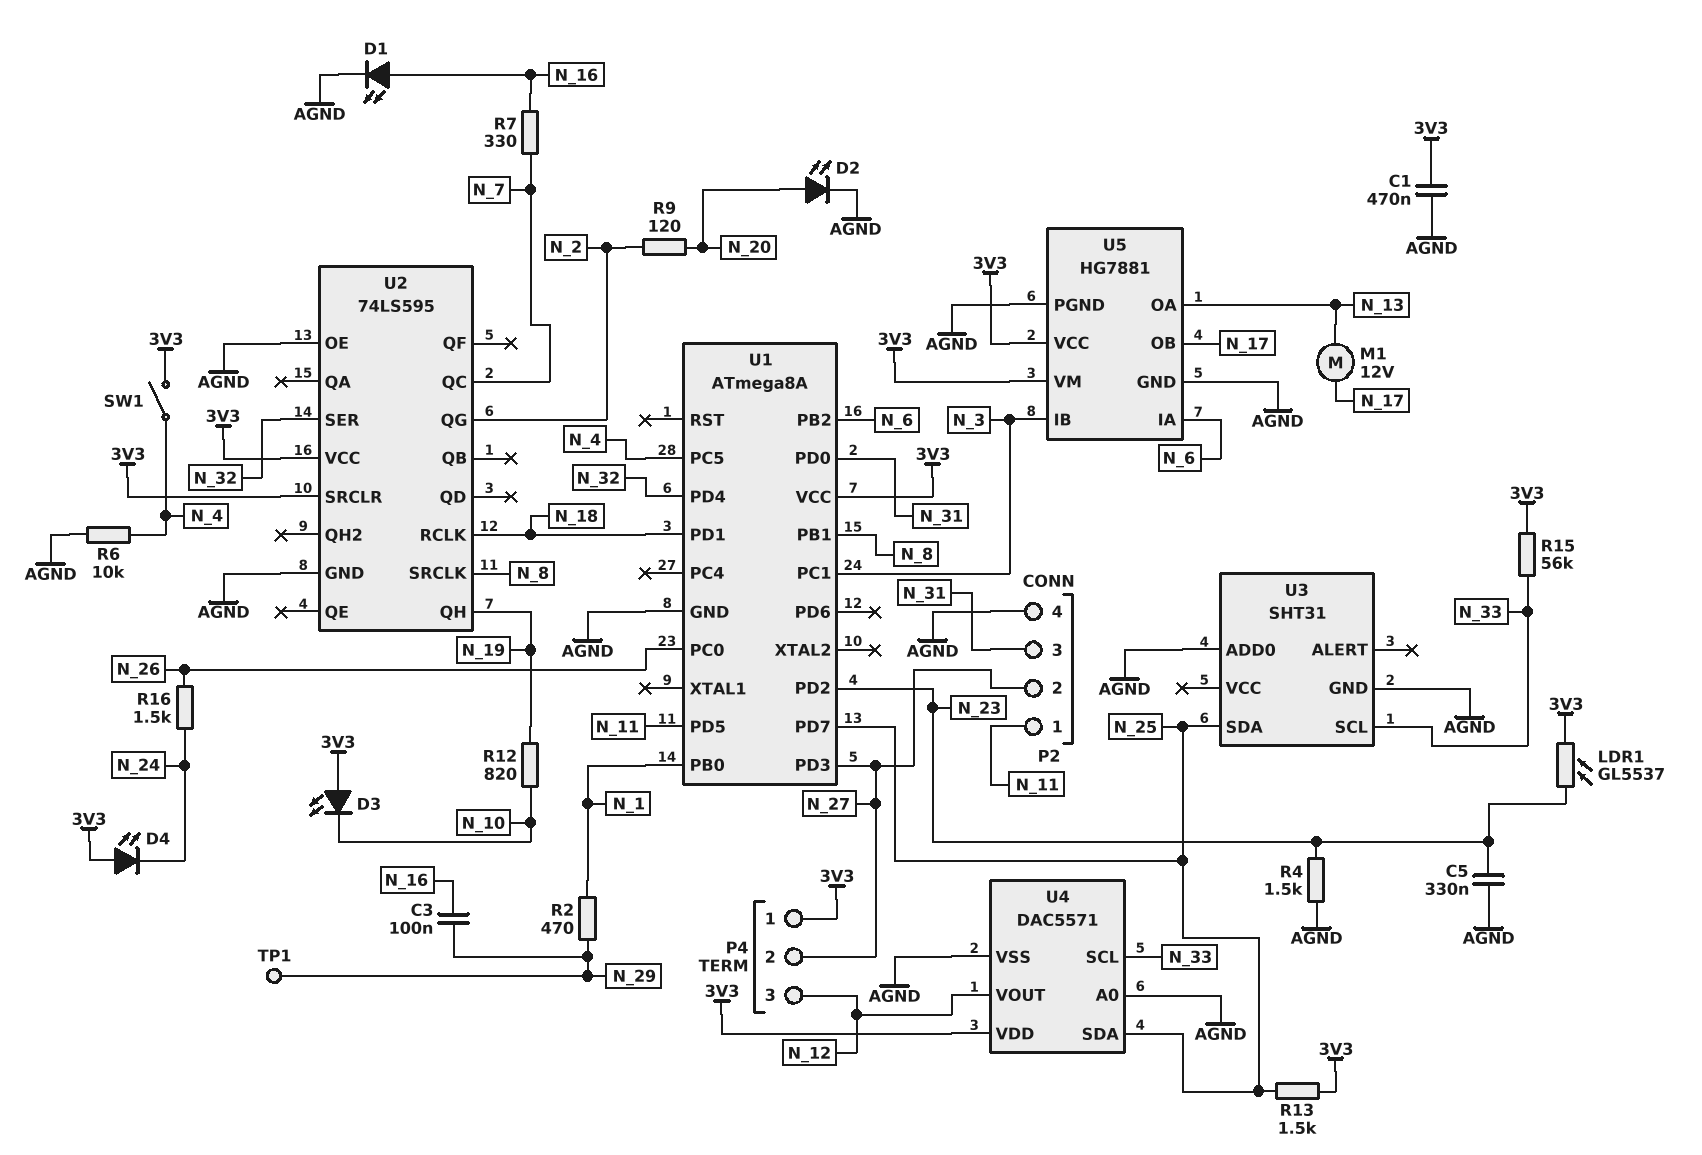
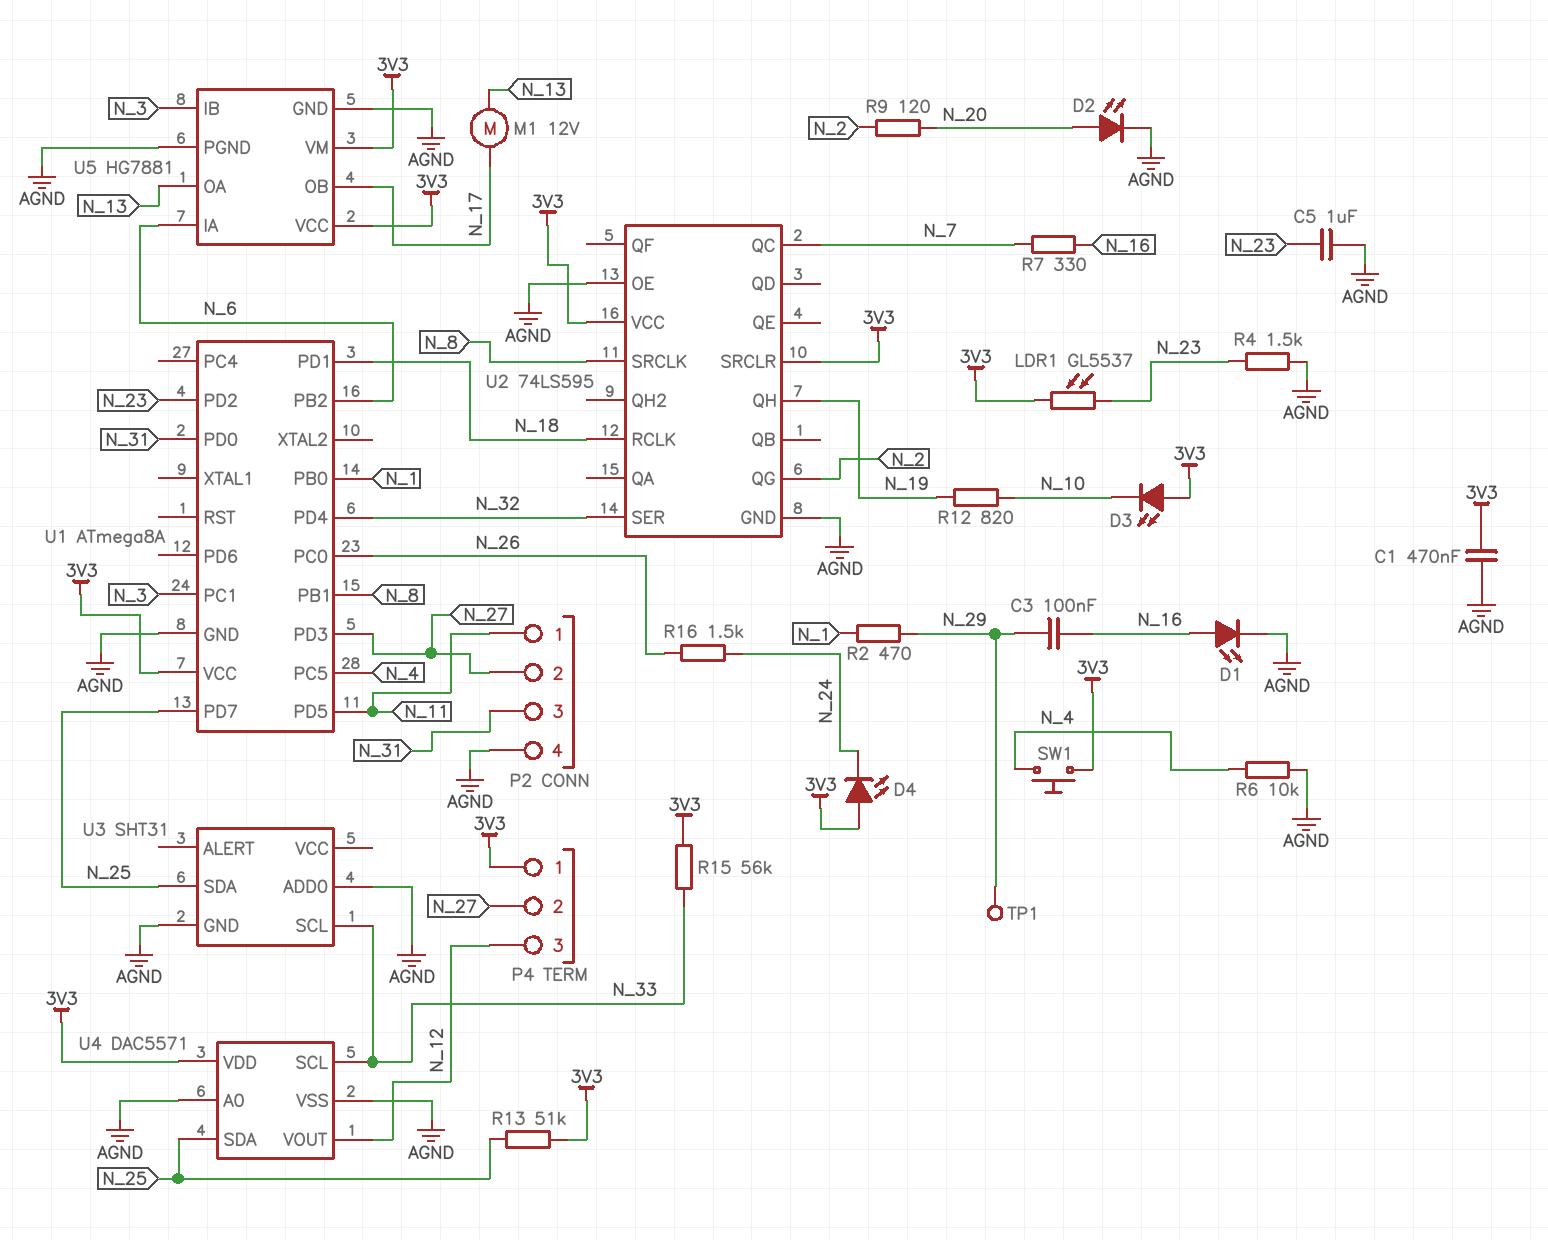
C5: 330nF (AGND, N_23) -> 1uF (AGND, N_23)
R13: 1.5k (3V3, N_25) -> 51k (3V3, N_25)
SW1: switch (3V3, N_4) -> button (3V3, N_4)

